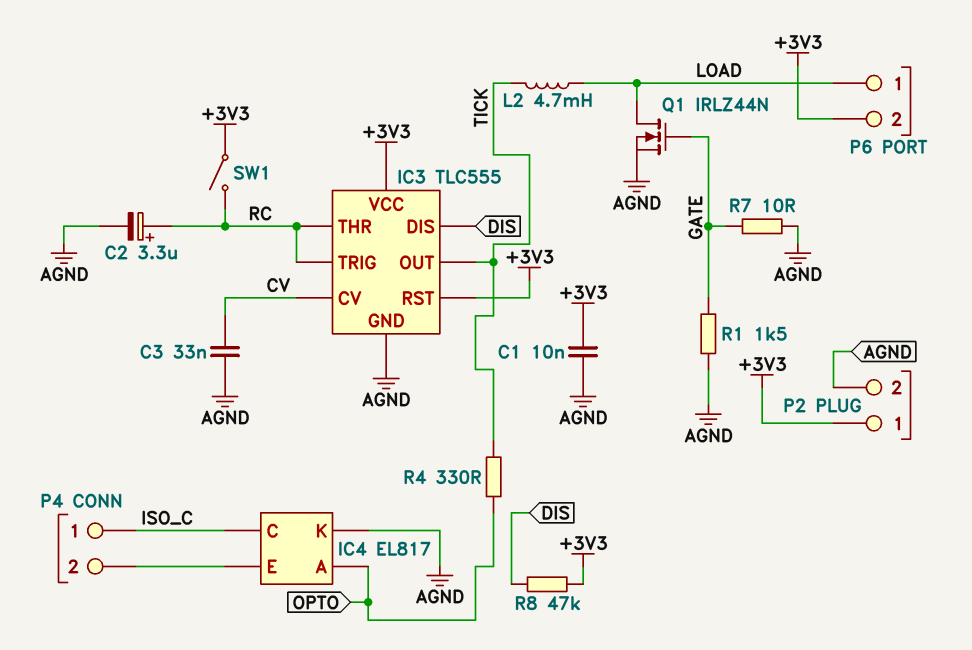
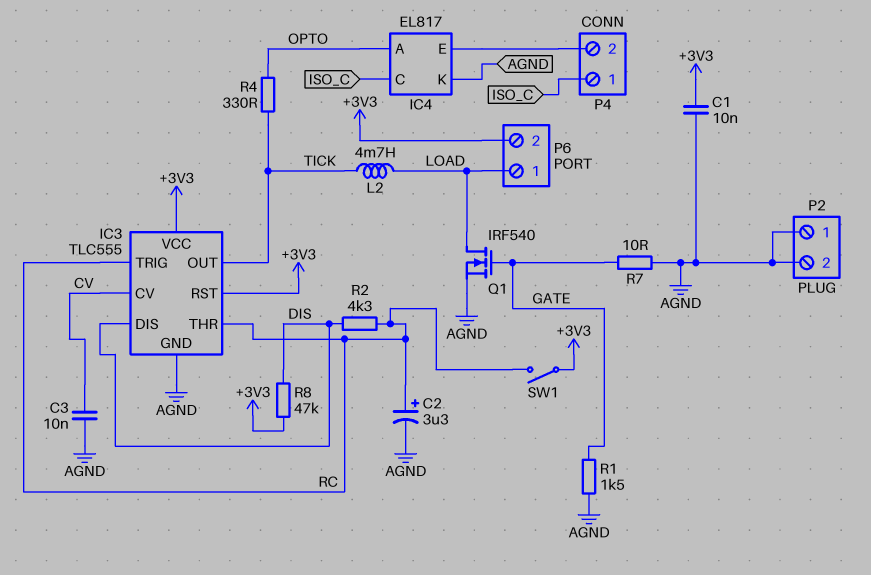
C3: 33nF (AGND, CV) -> 10nF (AGND, CV)
P2 pin 1: +3V3 -> AGND
Q1: NMOS IRLZ44N (G GATE, D LOAD, S AGND) -> NMOS IRF540 (G GATE, D LOAD, S AGND)
R2: none -> 4.3k (DIS, RC)

